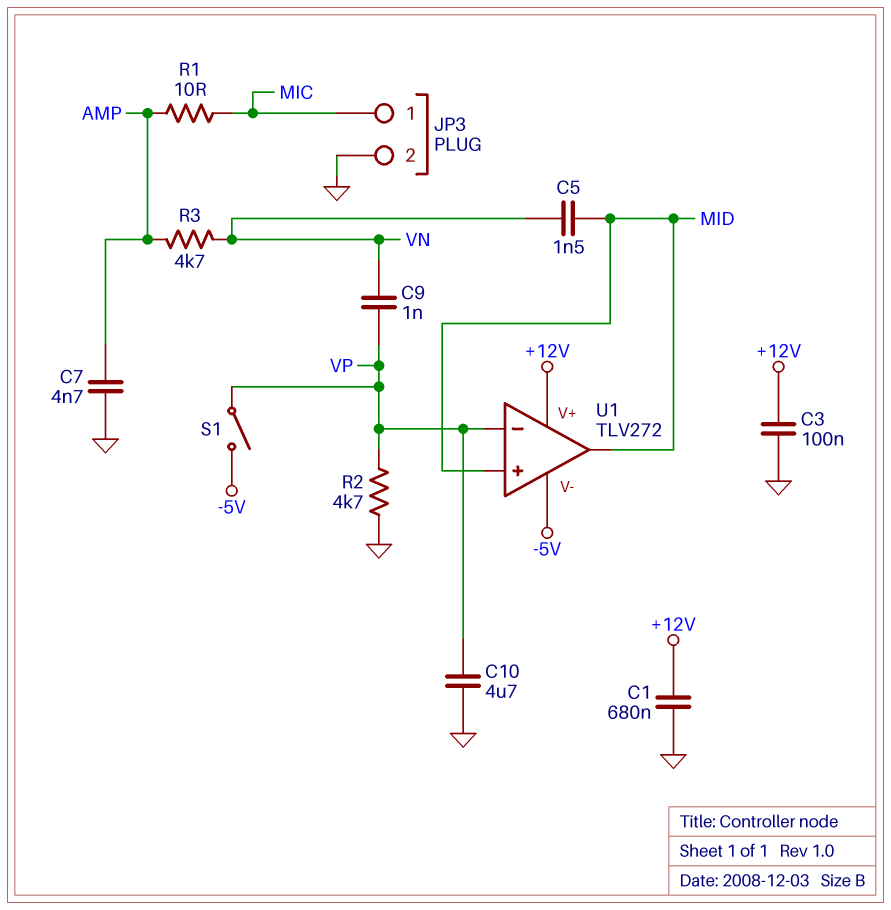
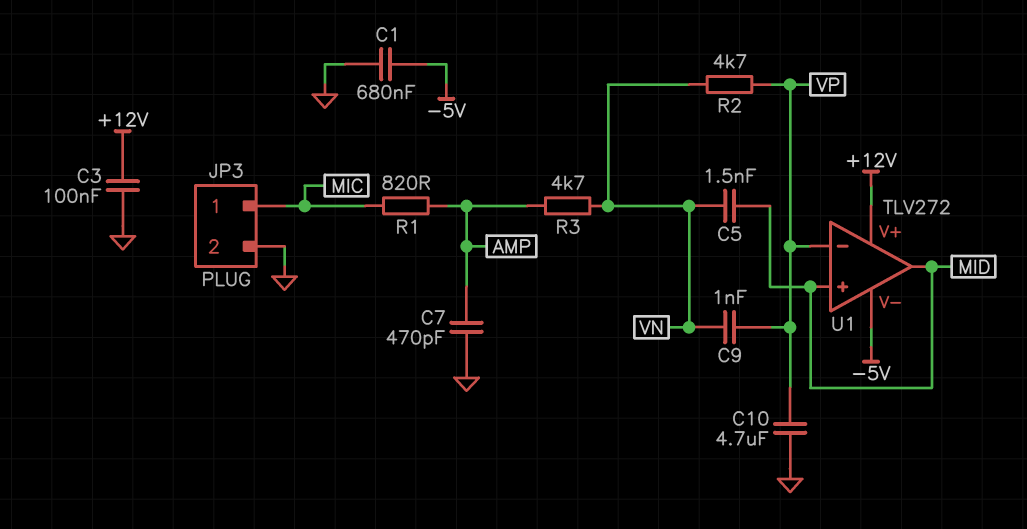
C1: 680nF (+12V, GND) -> 680nF (-5V, GND)
C7: 4.7nF (AMP, GND) -> 470pF (AMP, GND)
R1: 10 (AMP, MIC) -> 820 (AMP, MIC)
R2: 4.7k (GND, VP) -> 4.7k (VN, VP)
S1: switch (-5V, VP) -> none

